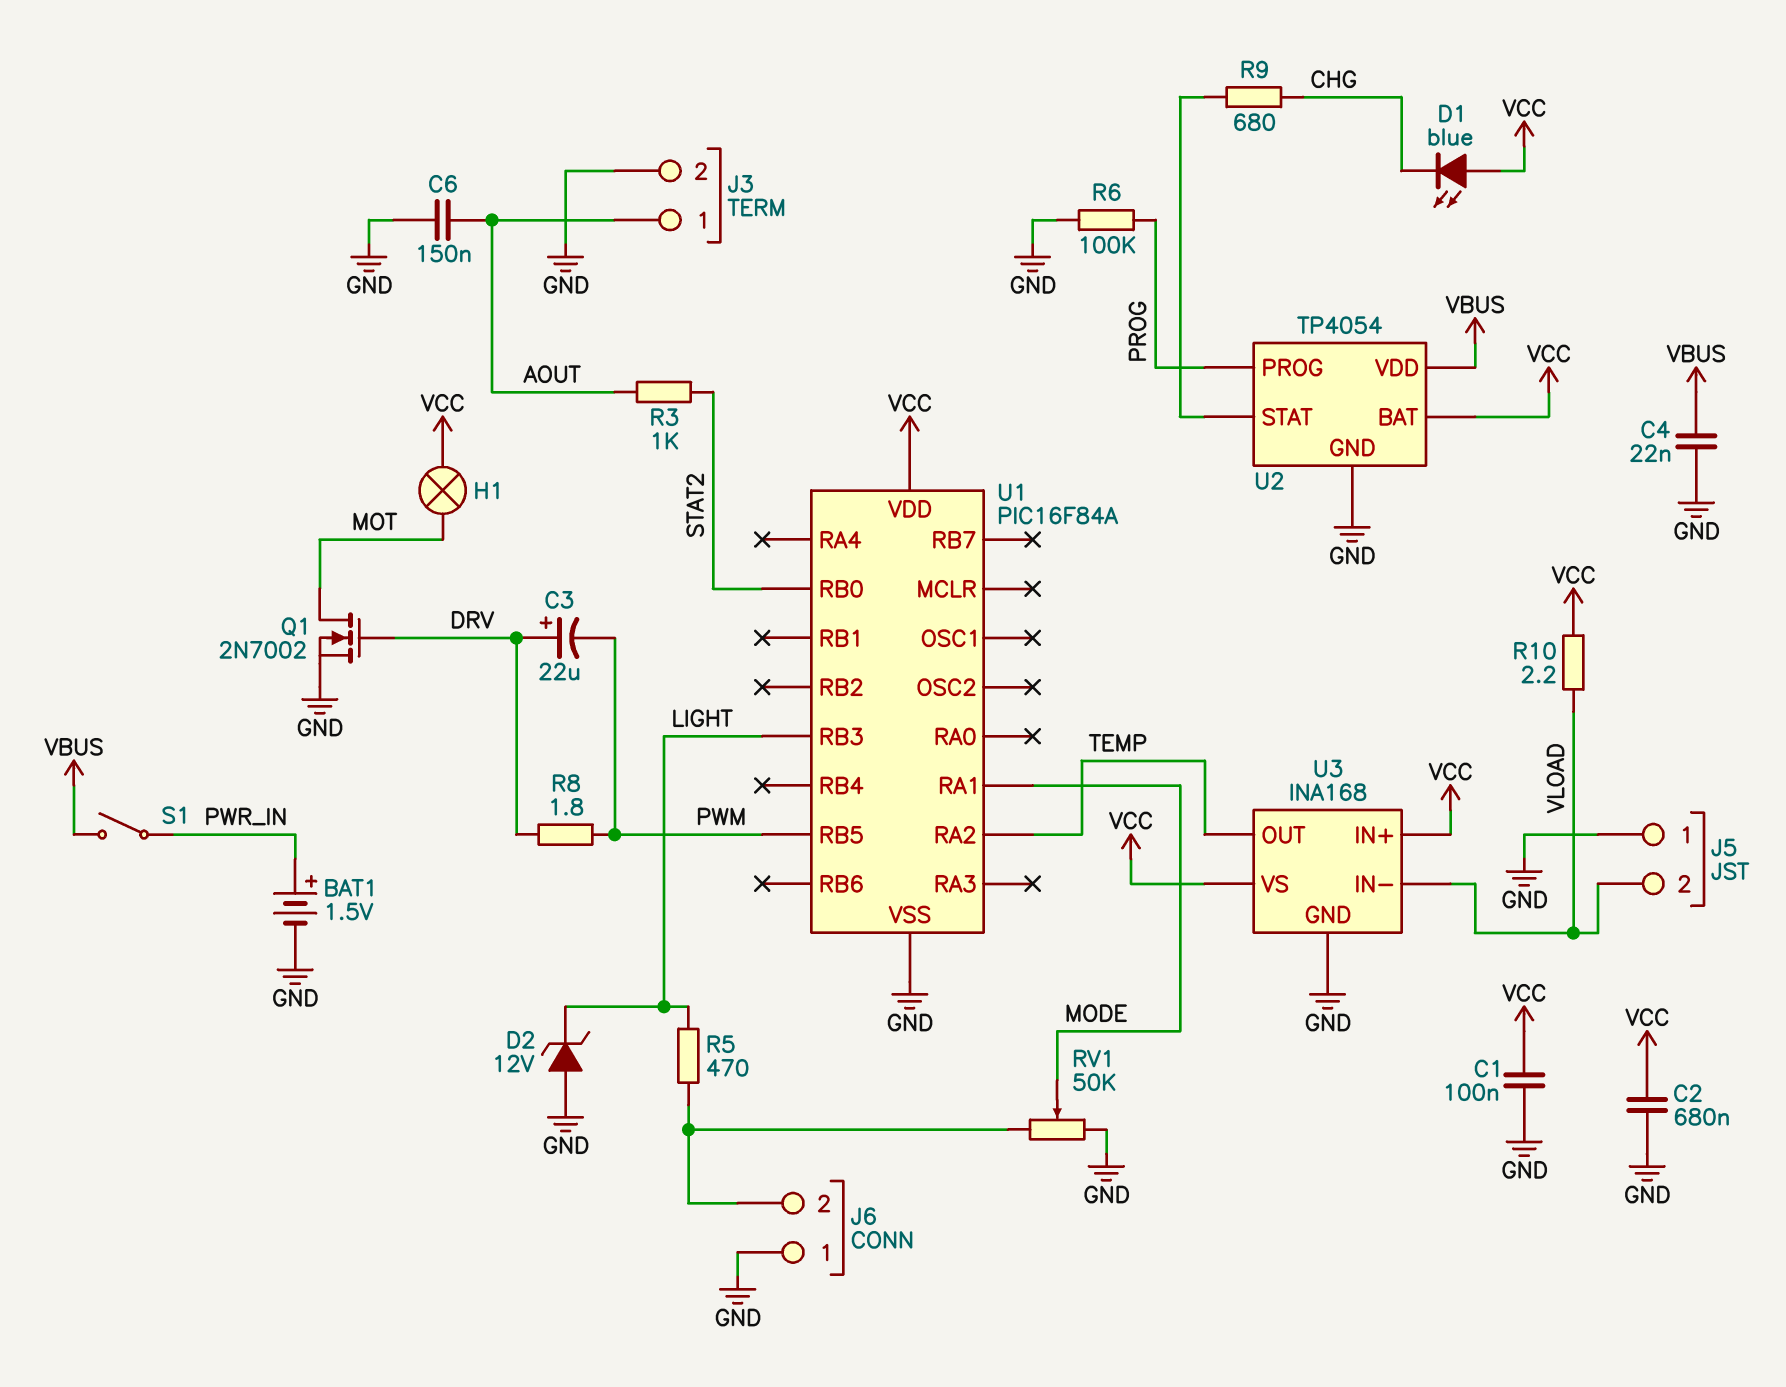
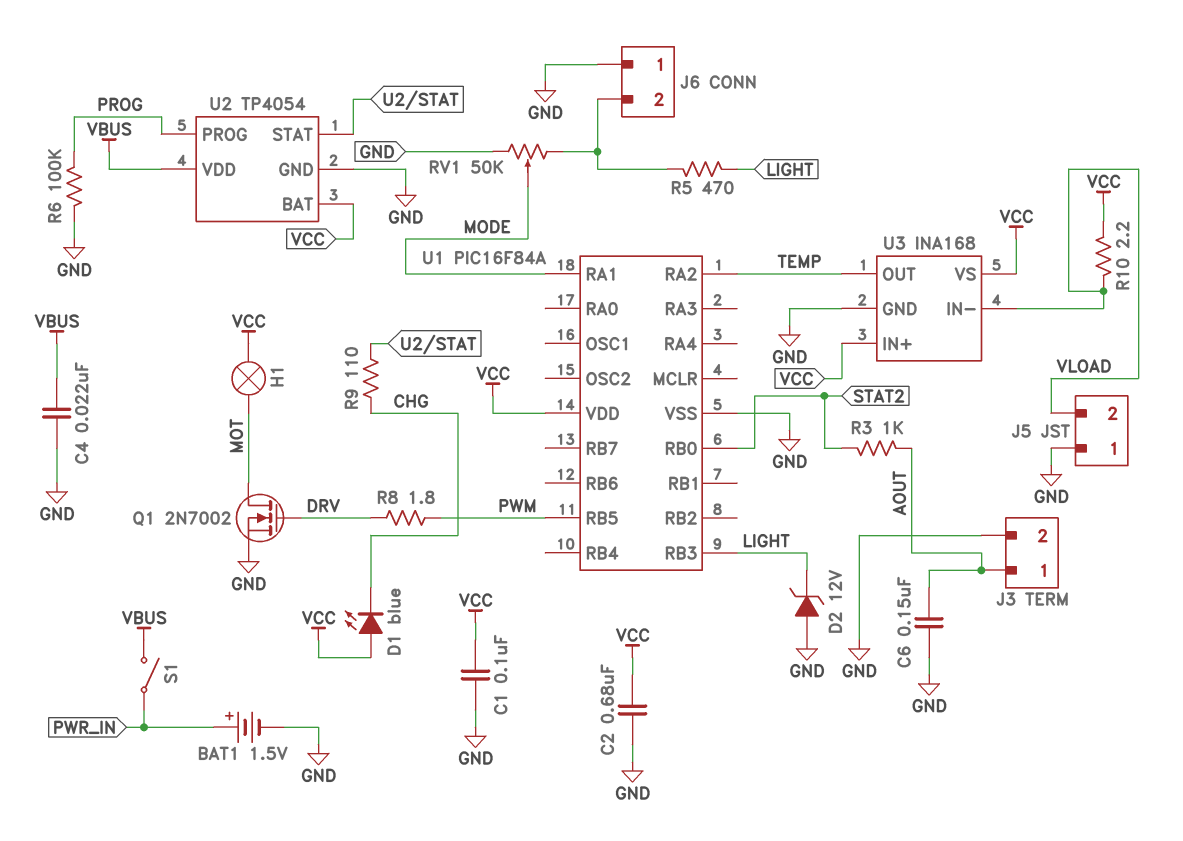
C3: 22uF (plus DRV, minus PWM) -> none
R9: 680 (CHG, U2/STAT) -> 110 (CHG, U2/STAT)

